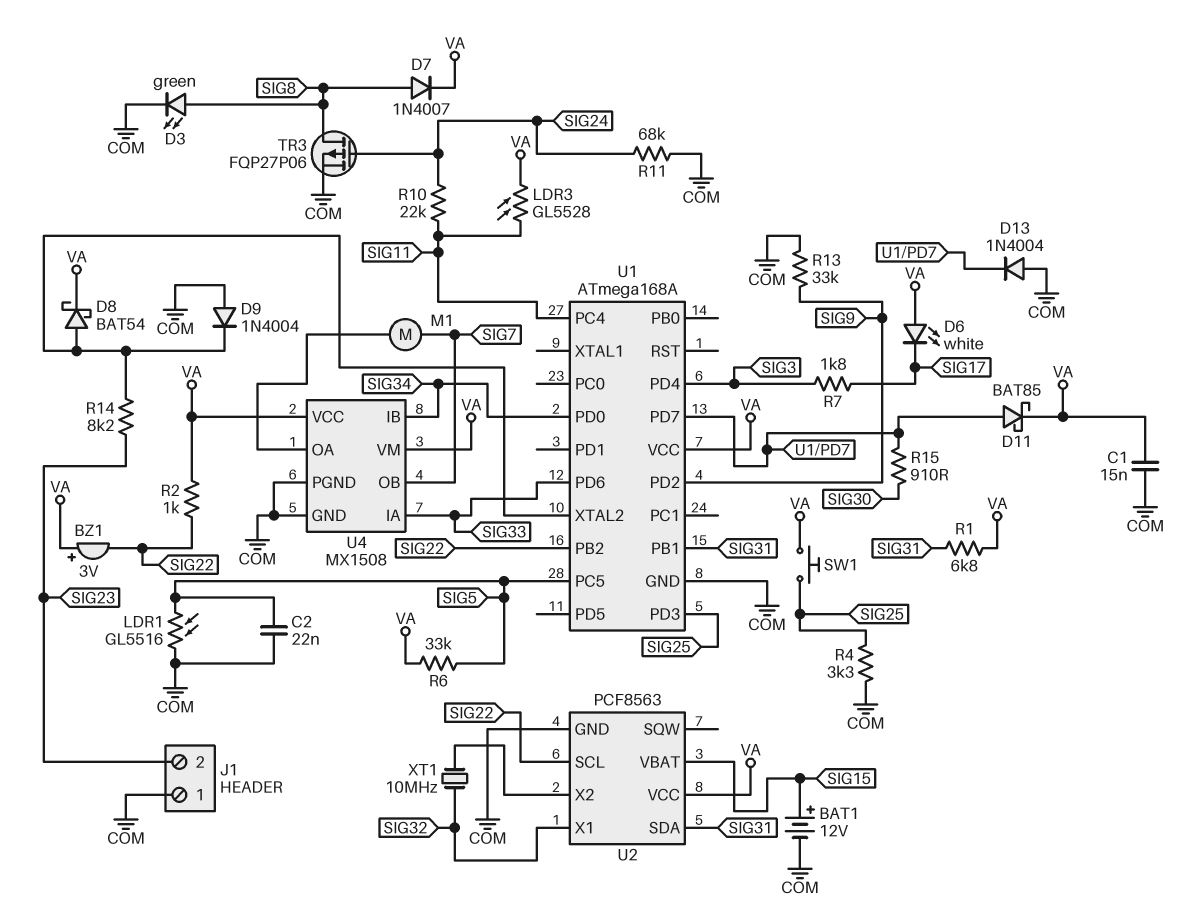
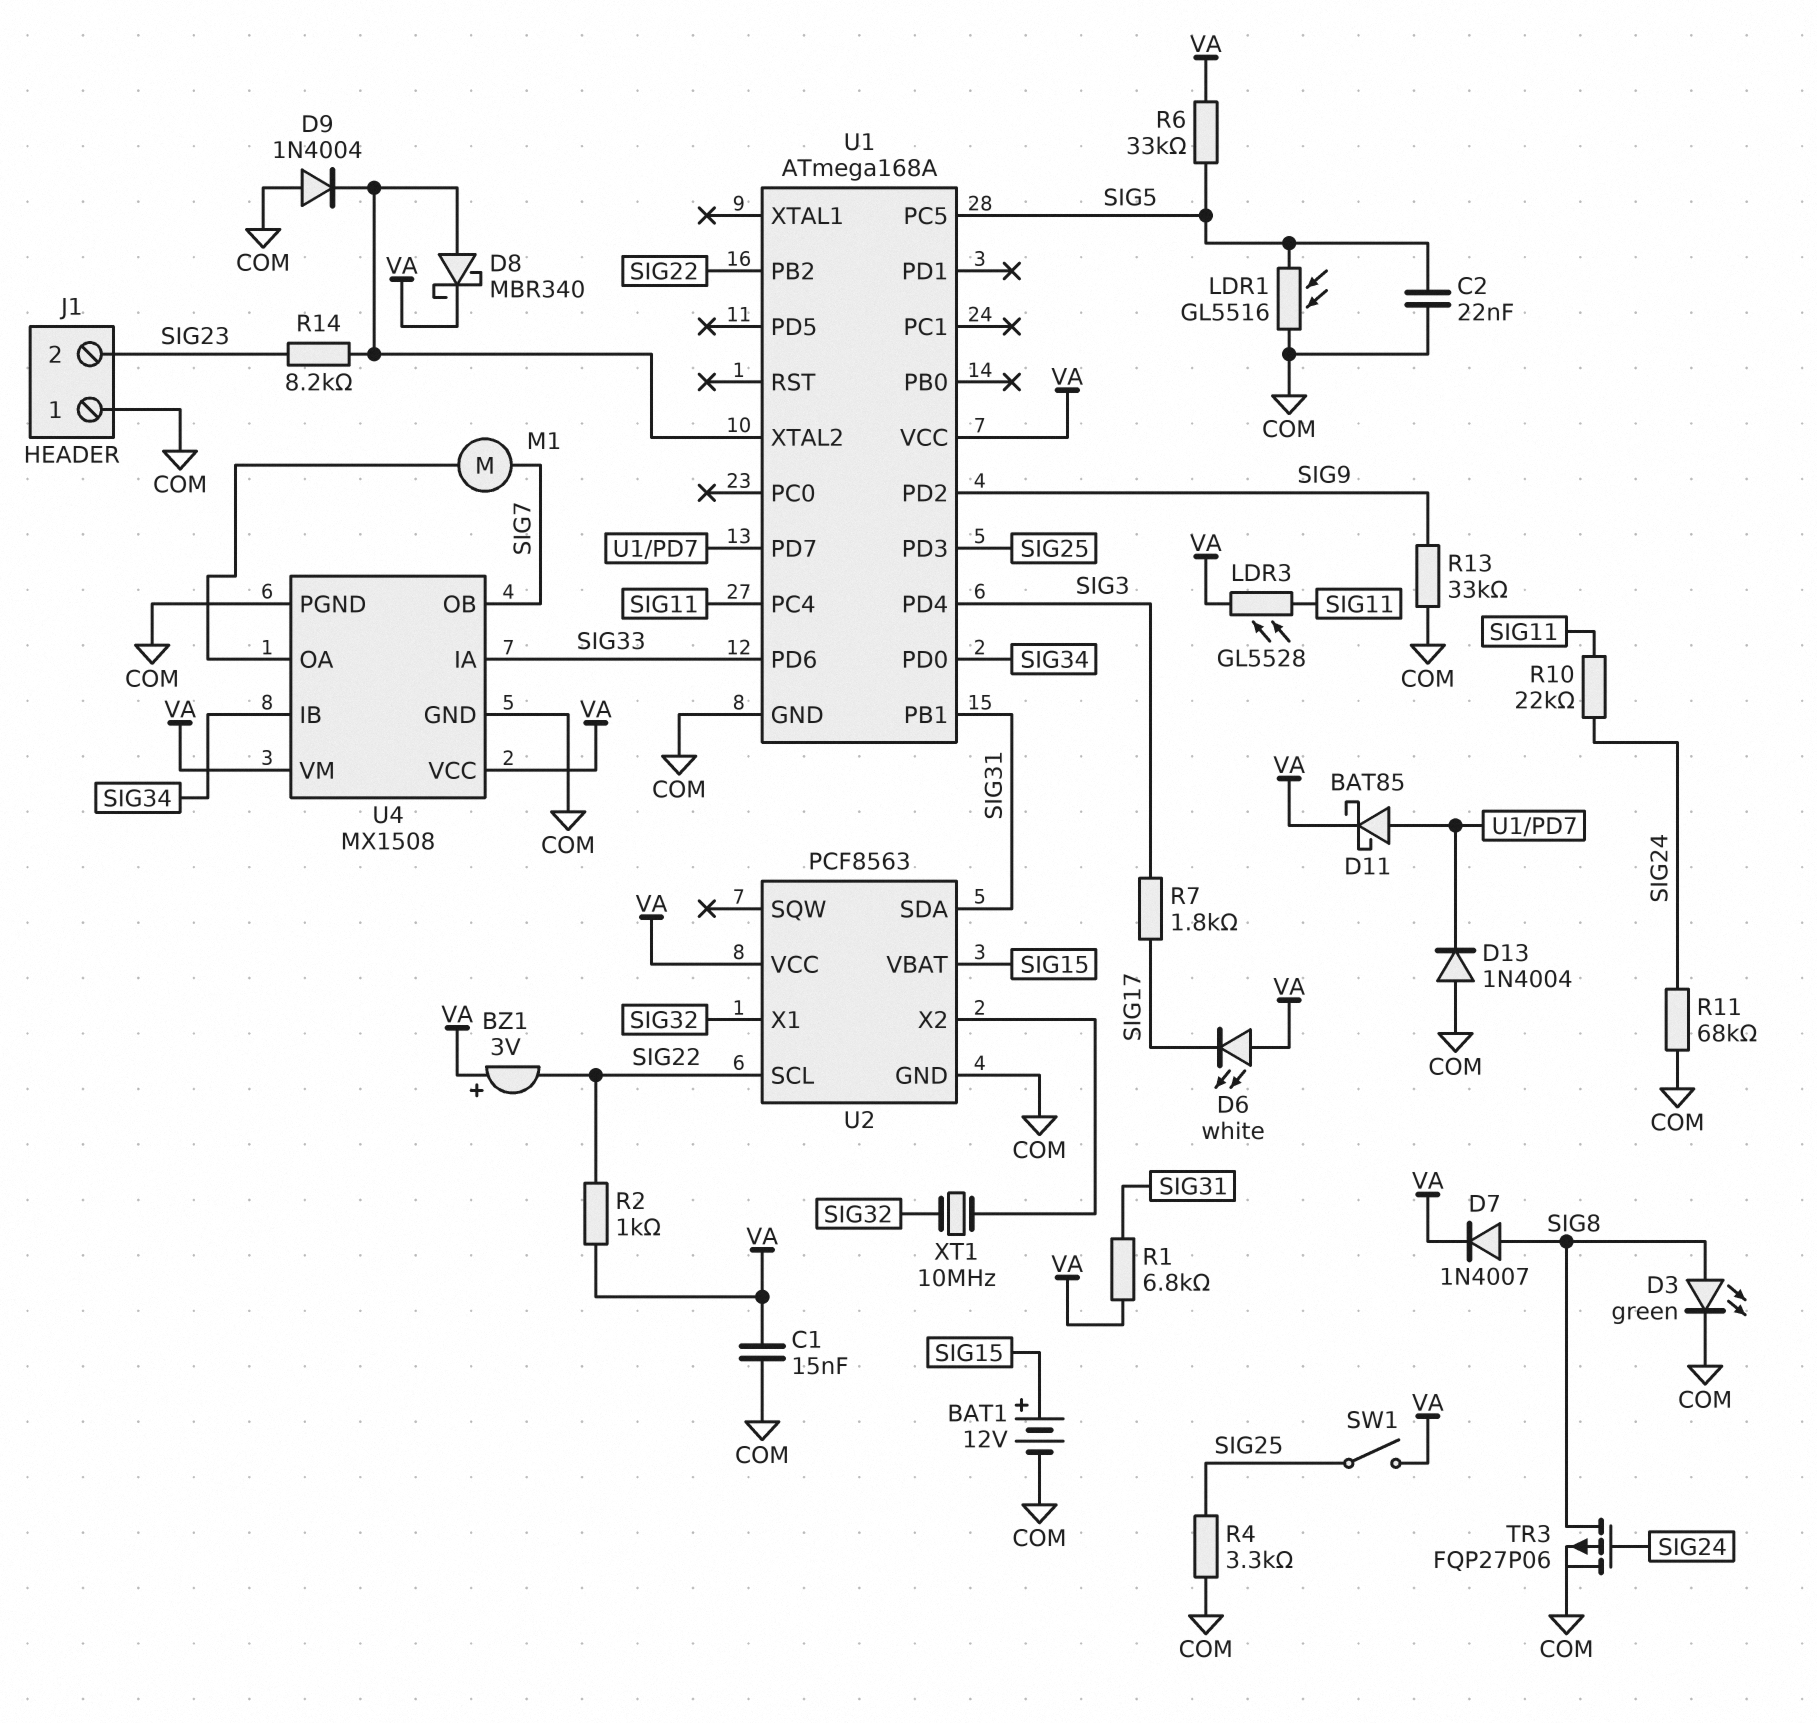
D8: schottky BAT54 (A U1/XTAL2, K VA) -> schottky MBR340 (A U1/XTAL2, K VA)
R15: 910 (SIG30, U1/PD7) -> none
SW1: button (SIG25, VA) -> switch (SIG25, VA)

